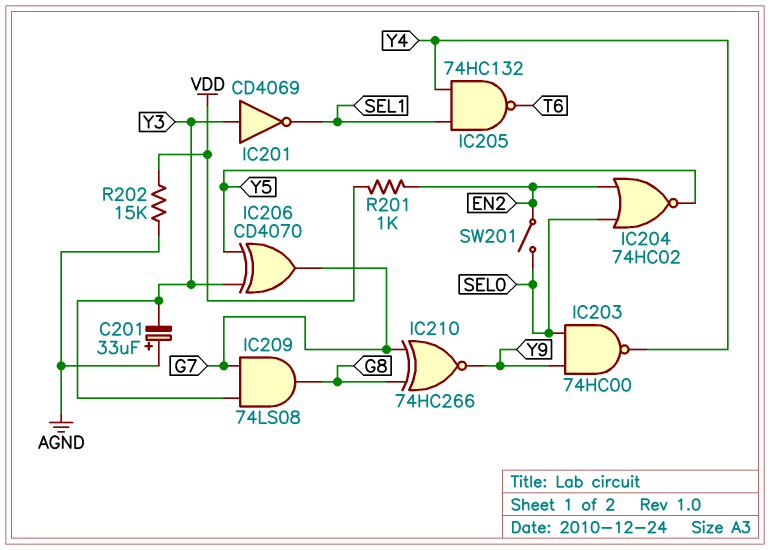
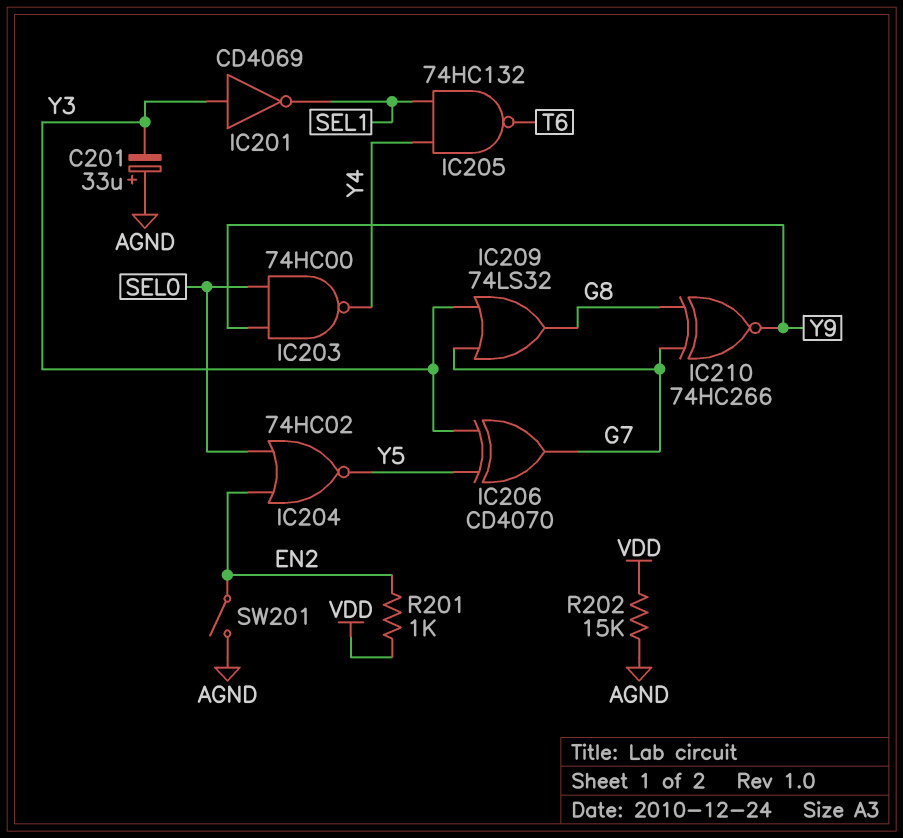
IC209: AND 74LS08 (in G7, in Y3, out G8) -> OR 74LS32 (in G7, in Y3, out G8)
SW201: switch (EN2, SEL0) -> switch (AGND, EN2)

